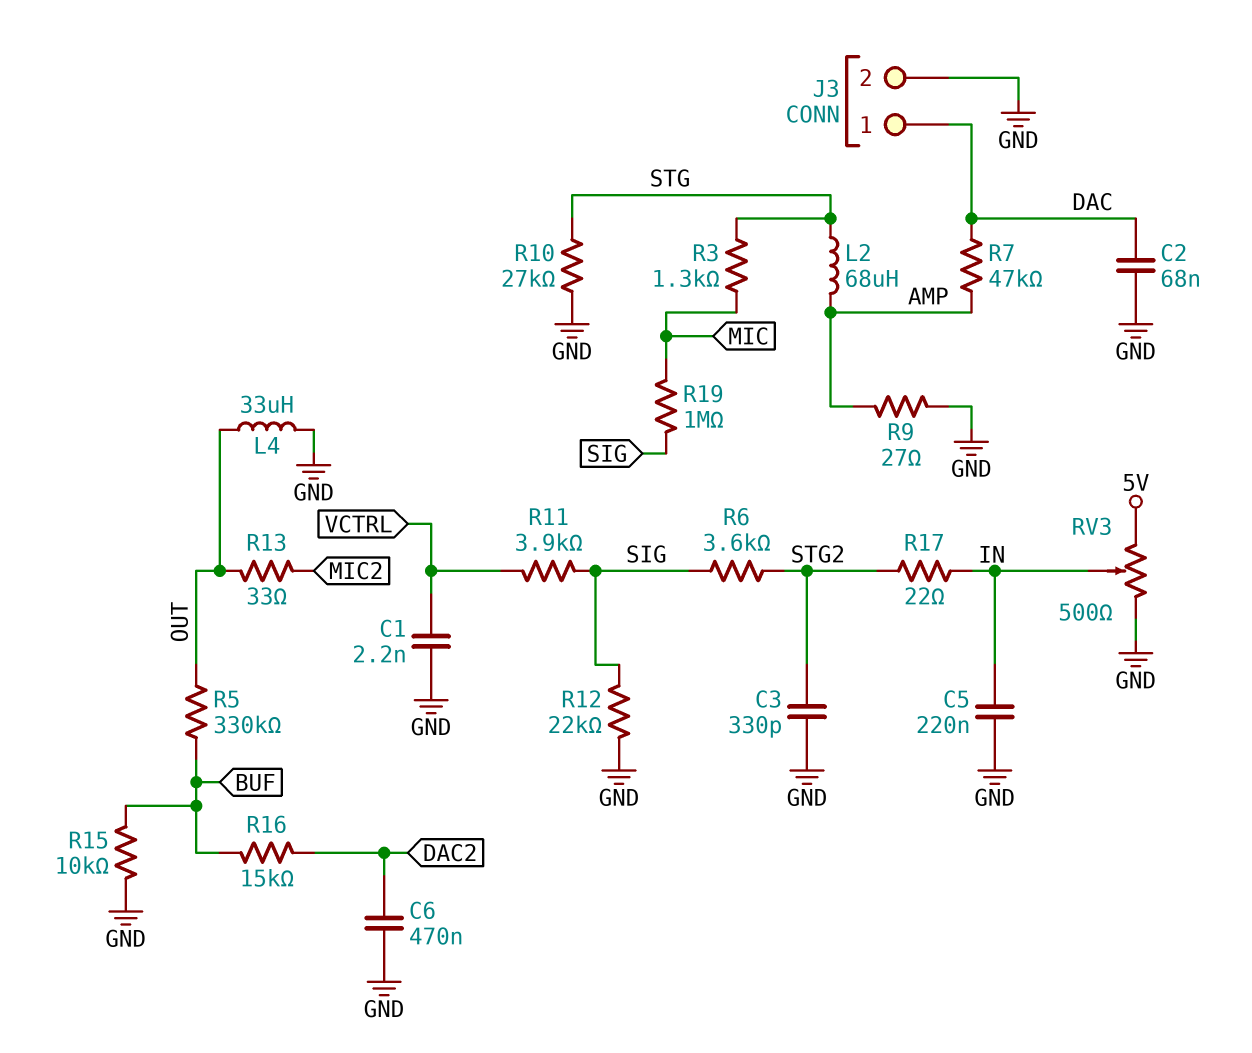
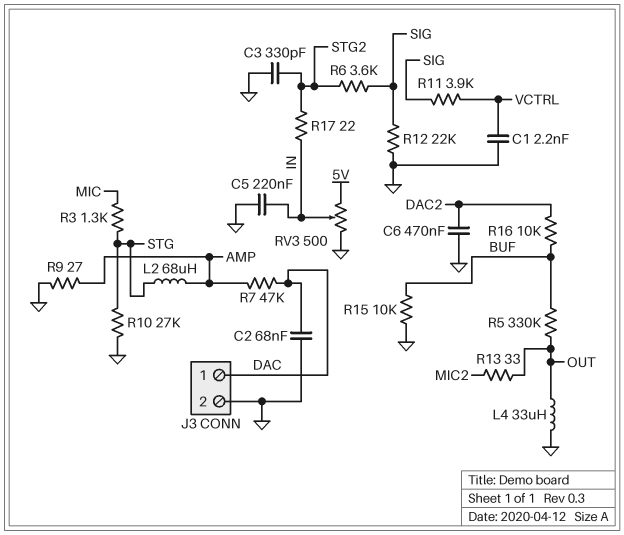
R16: 15k (BUF, DAC2) -> 10k (BUF, DAC2)
R19: 1M (MIC, SIG) -> none

